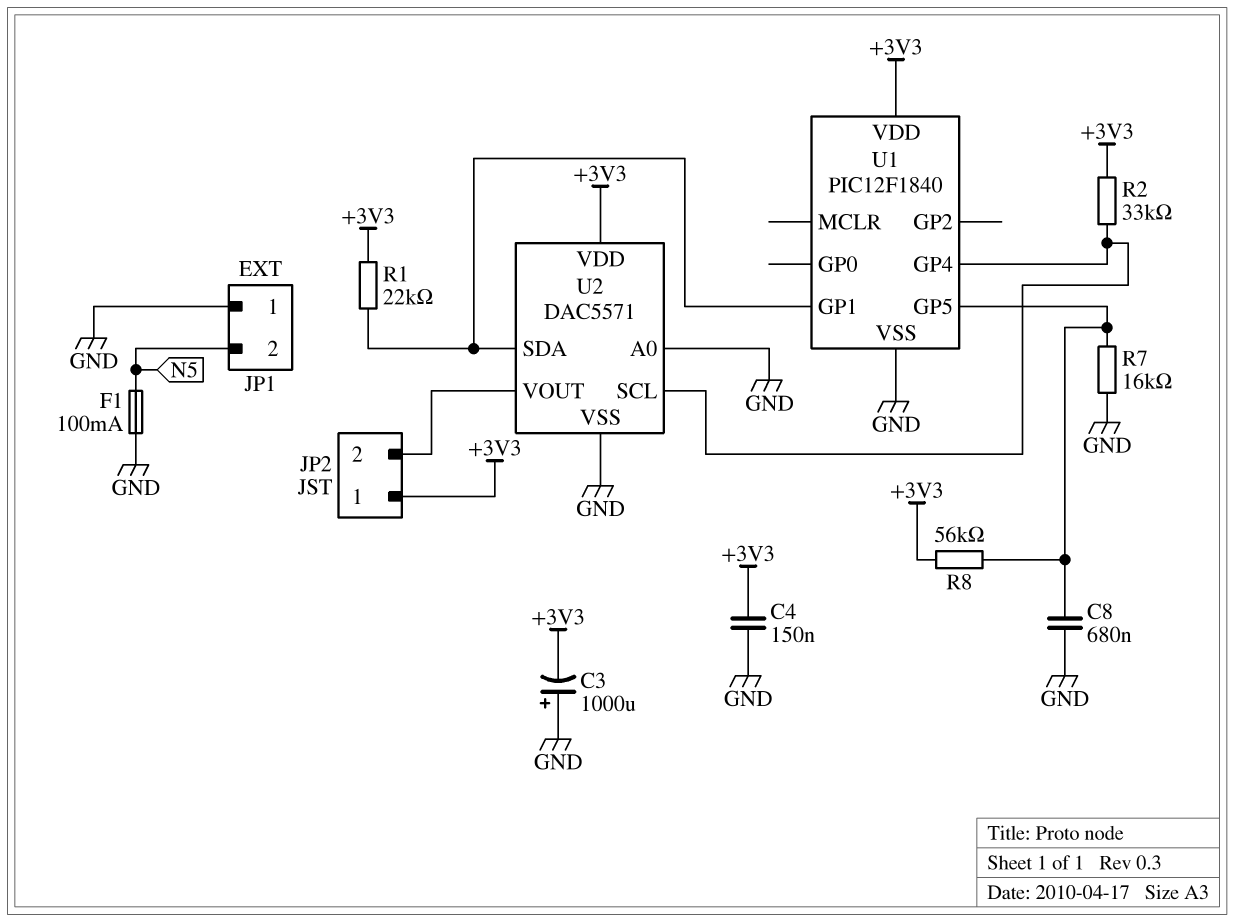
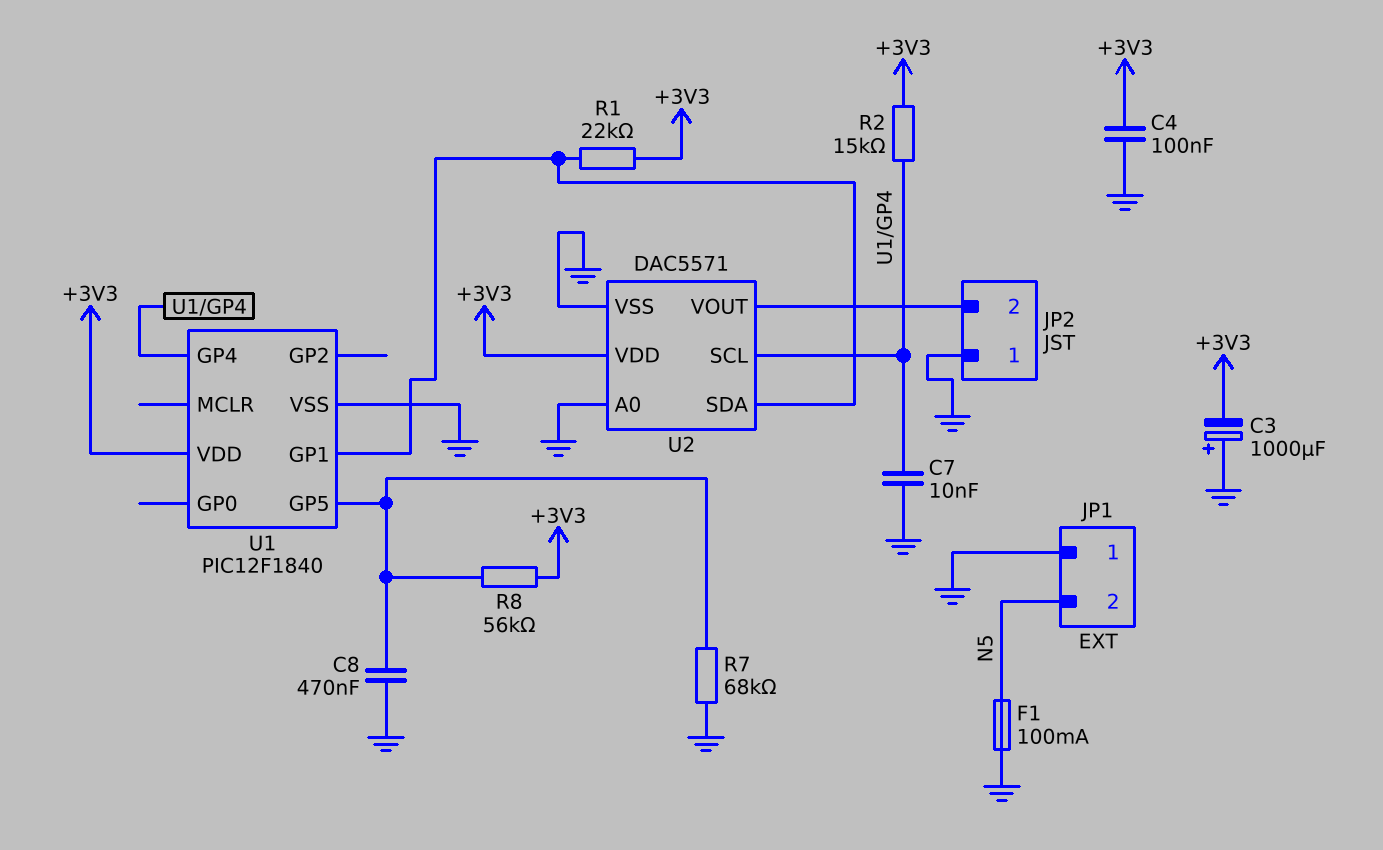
C4: 150nF (+3V3, GND) -> 100nF (+3V3, GND)
C7: none -> 10nF (GND, U1/GP4)
C8: 680nF (GND, U1/GP5) -> 470nF (GND, U1/GP5)
JP2 pin 1: +3V3 -> GND
R2: 33k (+3V3, U1/GP4) -> 15k (+3V3, U1/GP4)
R7: 16k (GND, U1/GP5) -> 68k (GND, U1/GP5)

